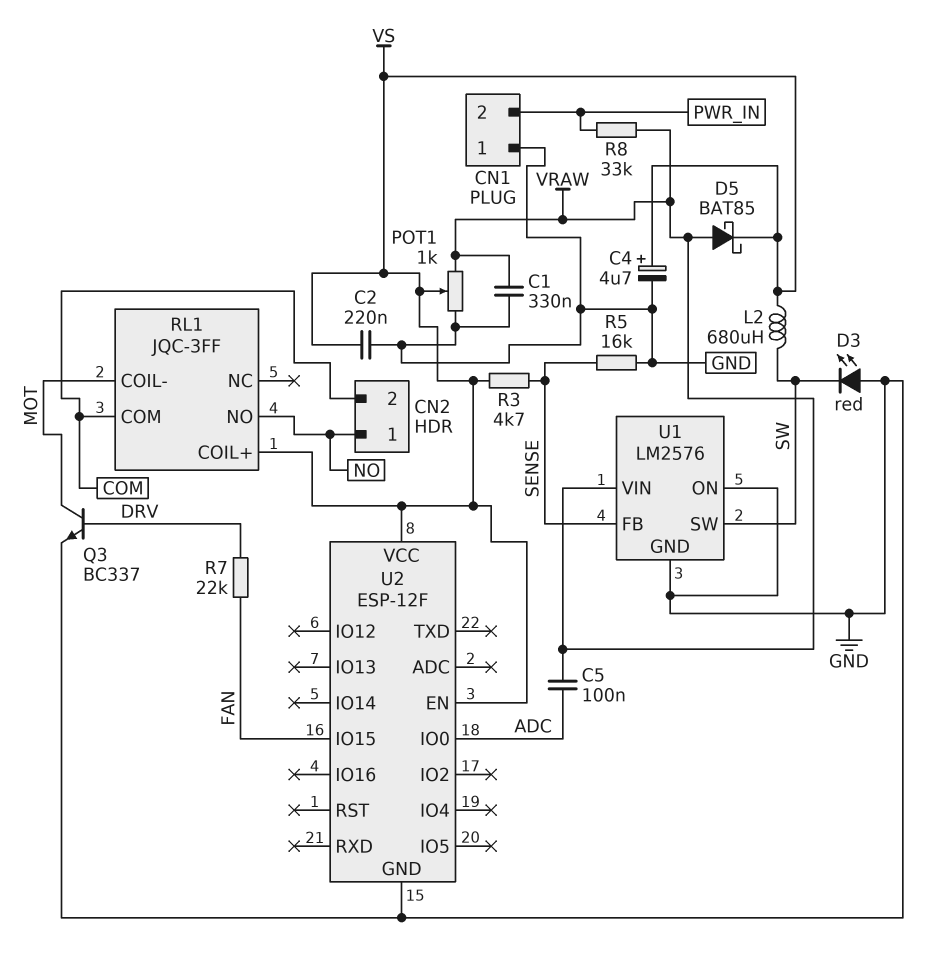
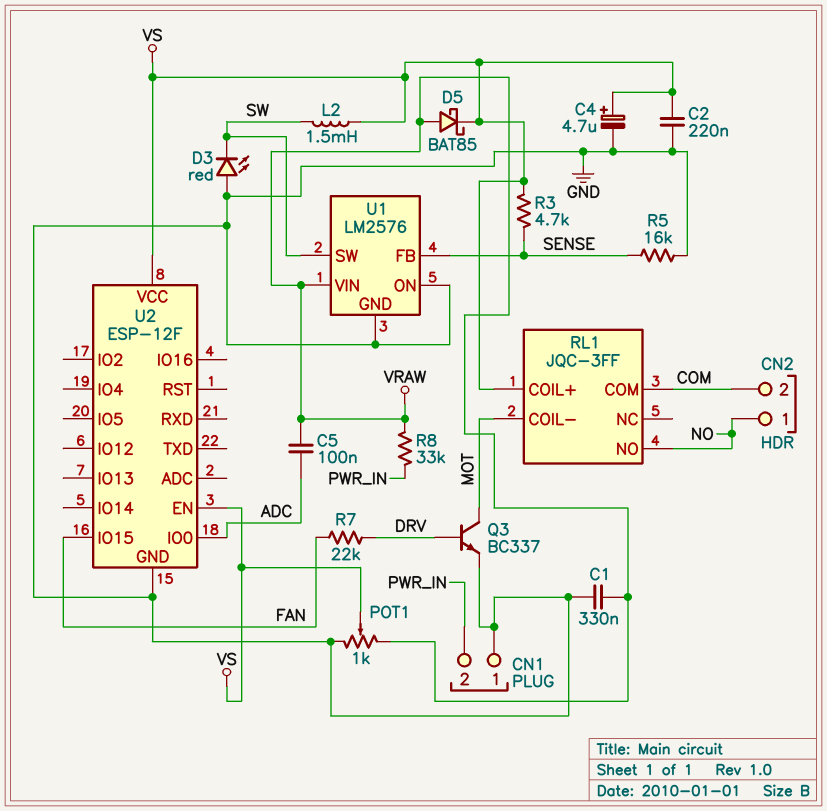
L2: 680uH (SW, VS) -> 1.5mH (SW, VS)

